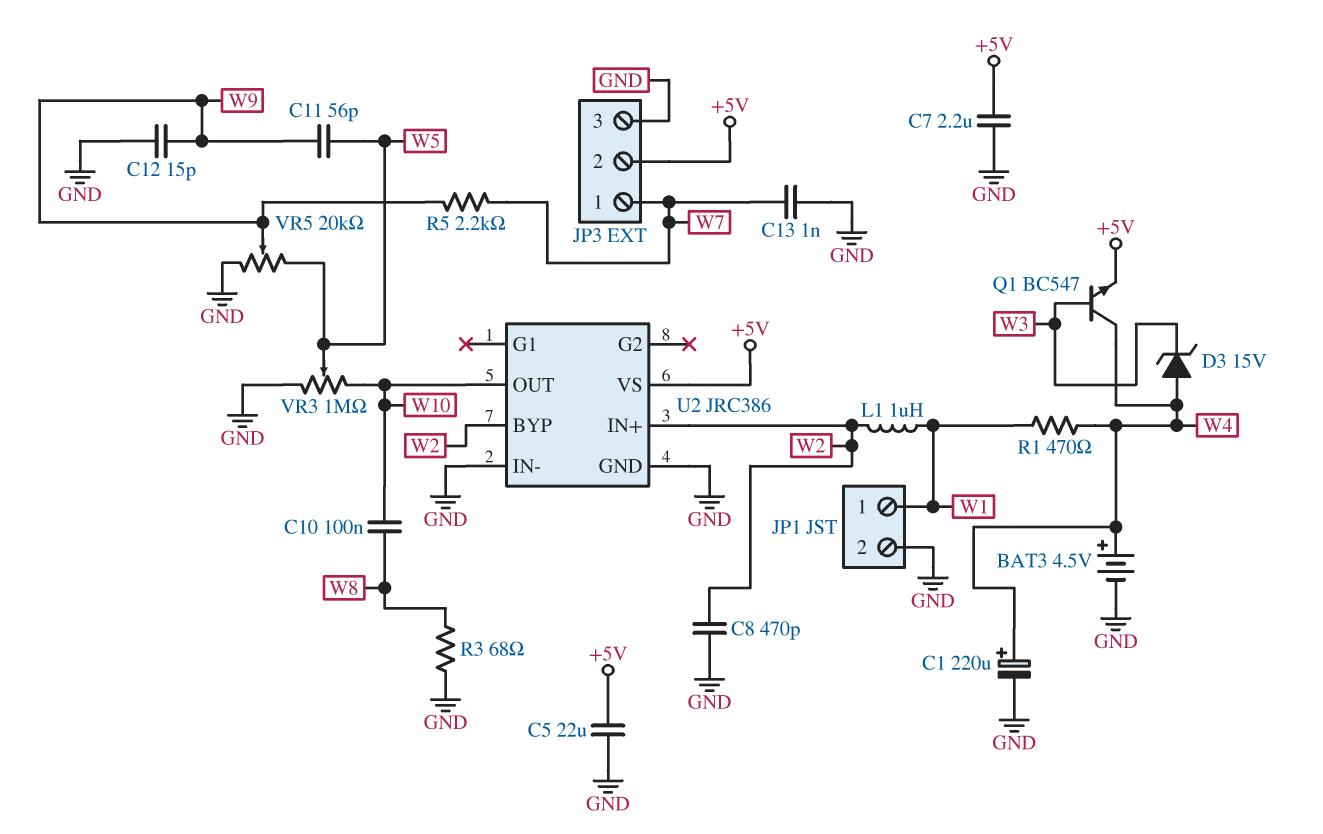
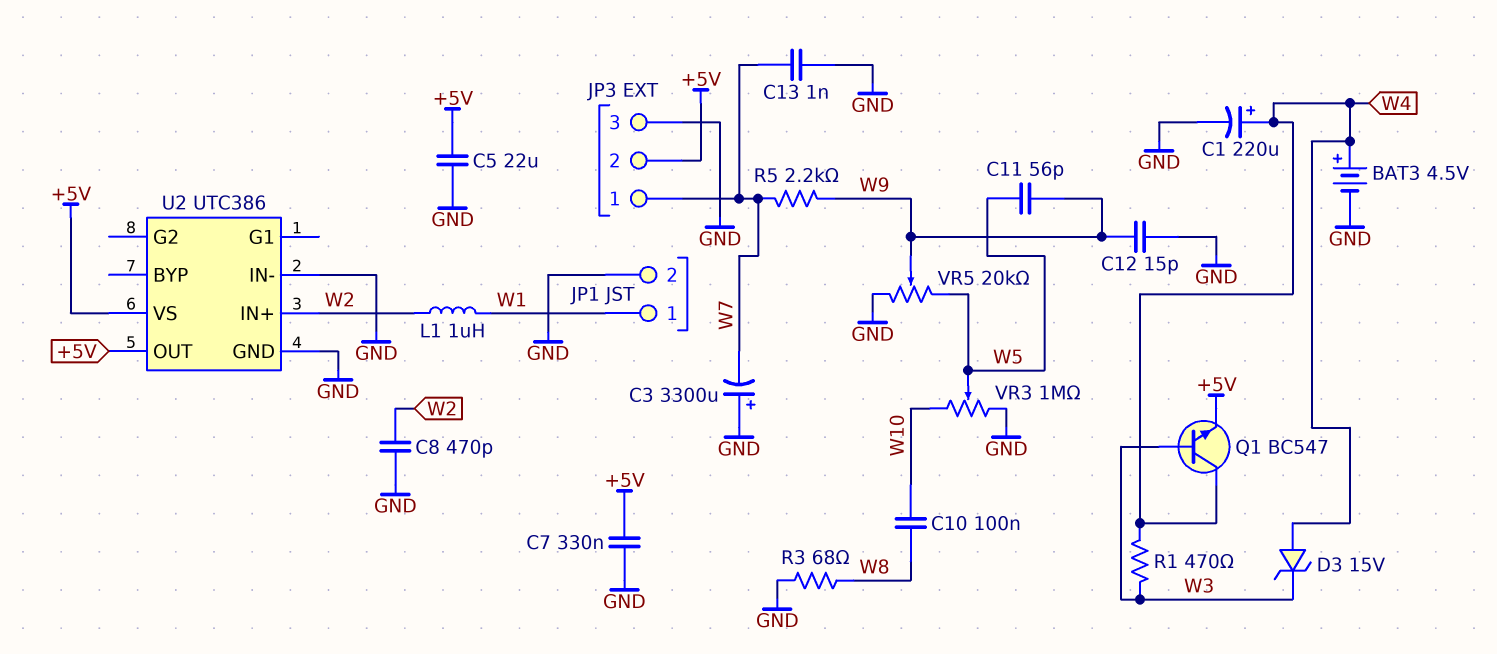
C3: none -> 3300uF (plus GND, minus W7)
C7: 2.2uF (+5V, GND) -> 330nF (+5V, GND)
R1: 470 (W1, W4) -> 470 (W3, W4)
U2: JRC386 -> UTC386
U2 pin BYP: W2 -> none
U2 pin OUT: W10 -> +5V

